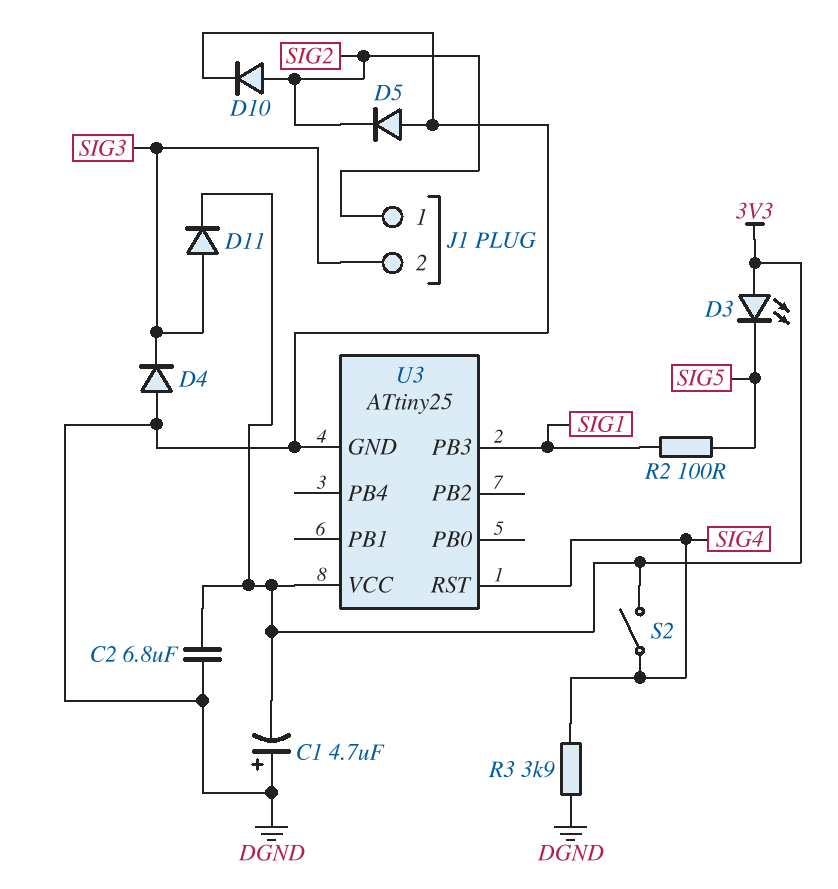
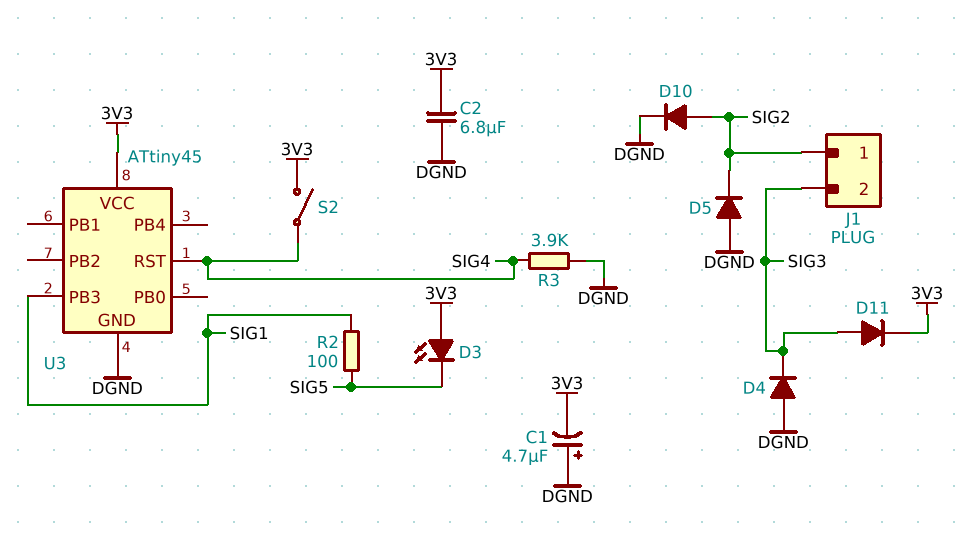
U3: ATtiny25 -> ATtiny45

